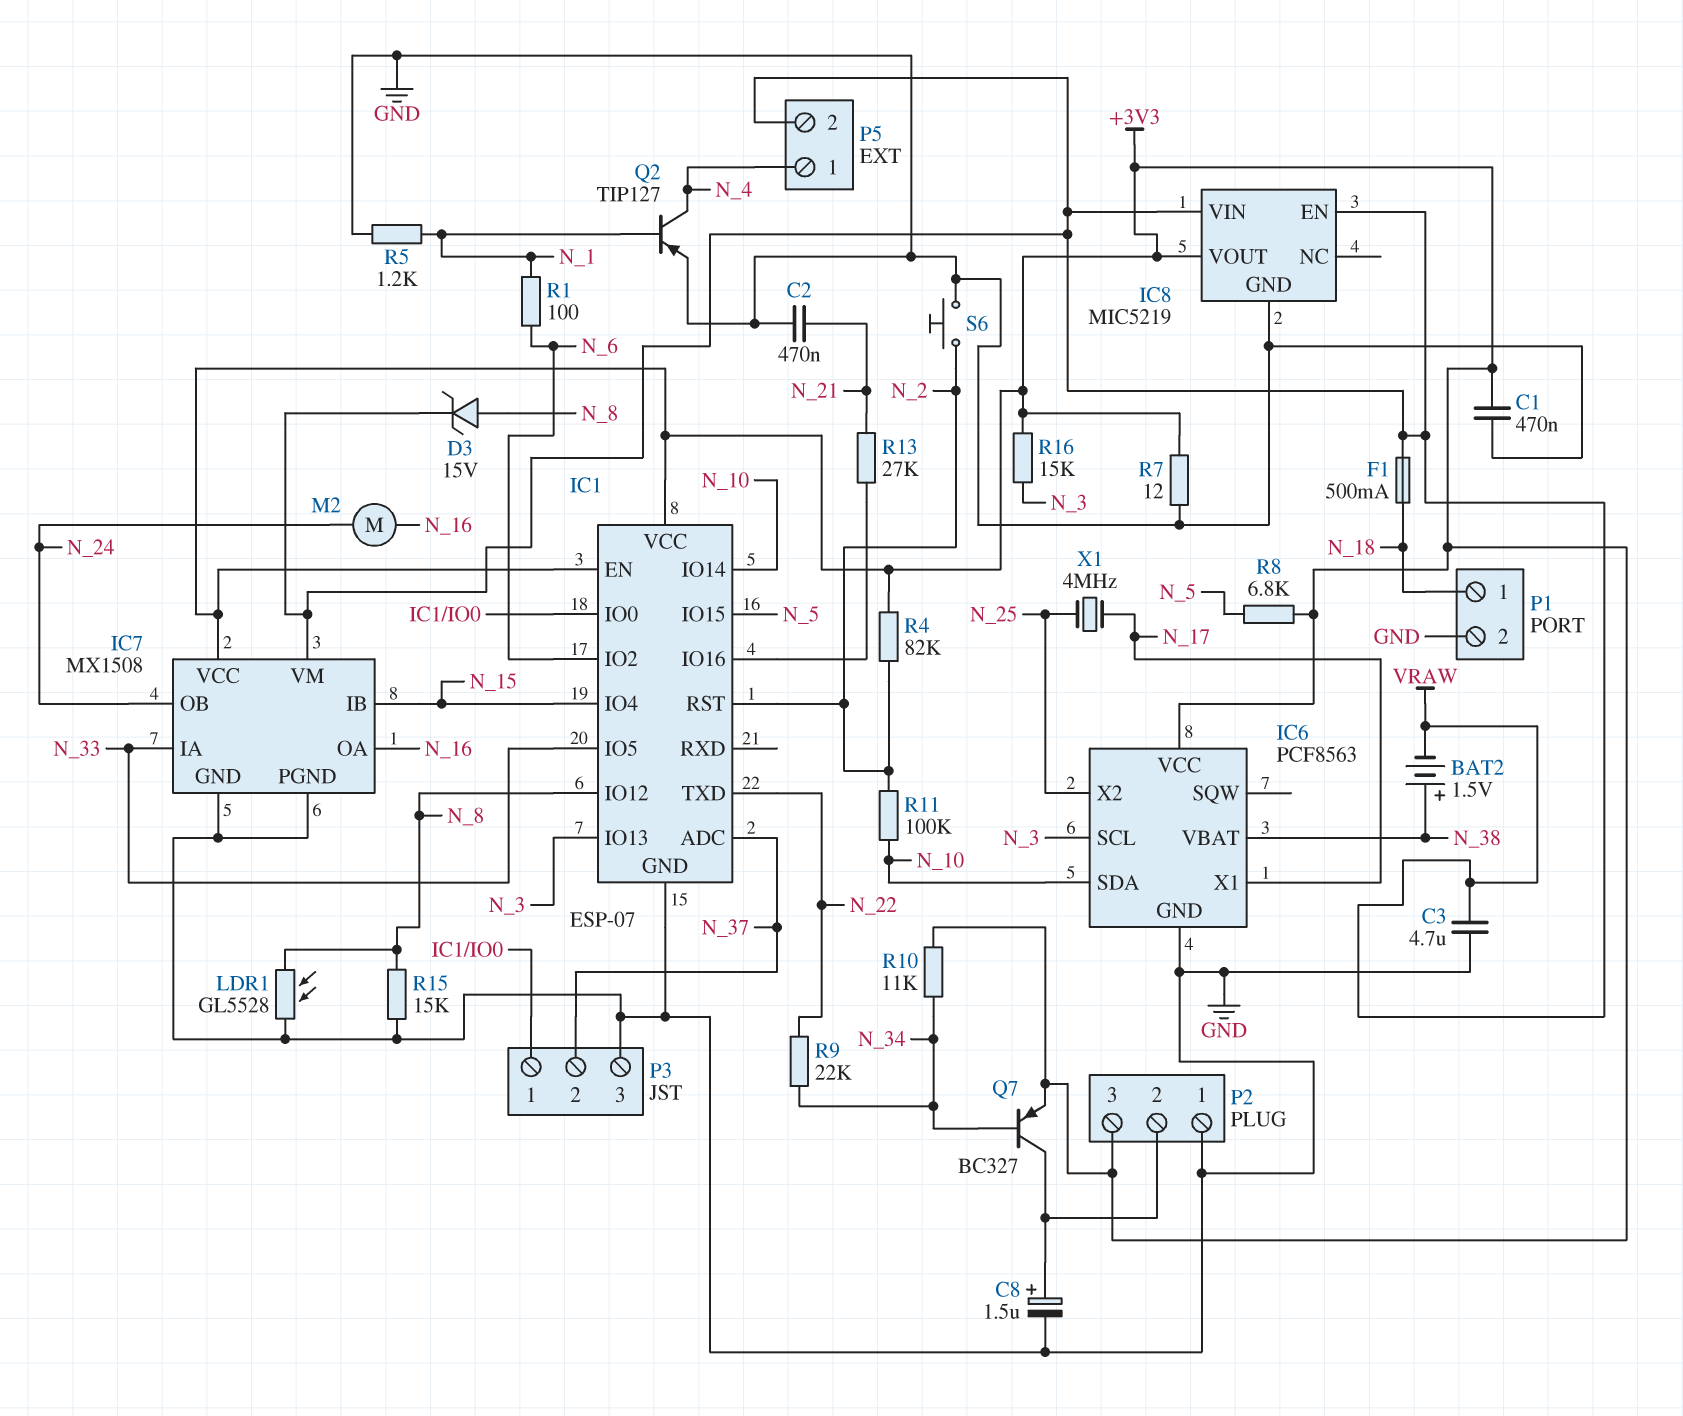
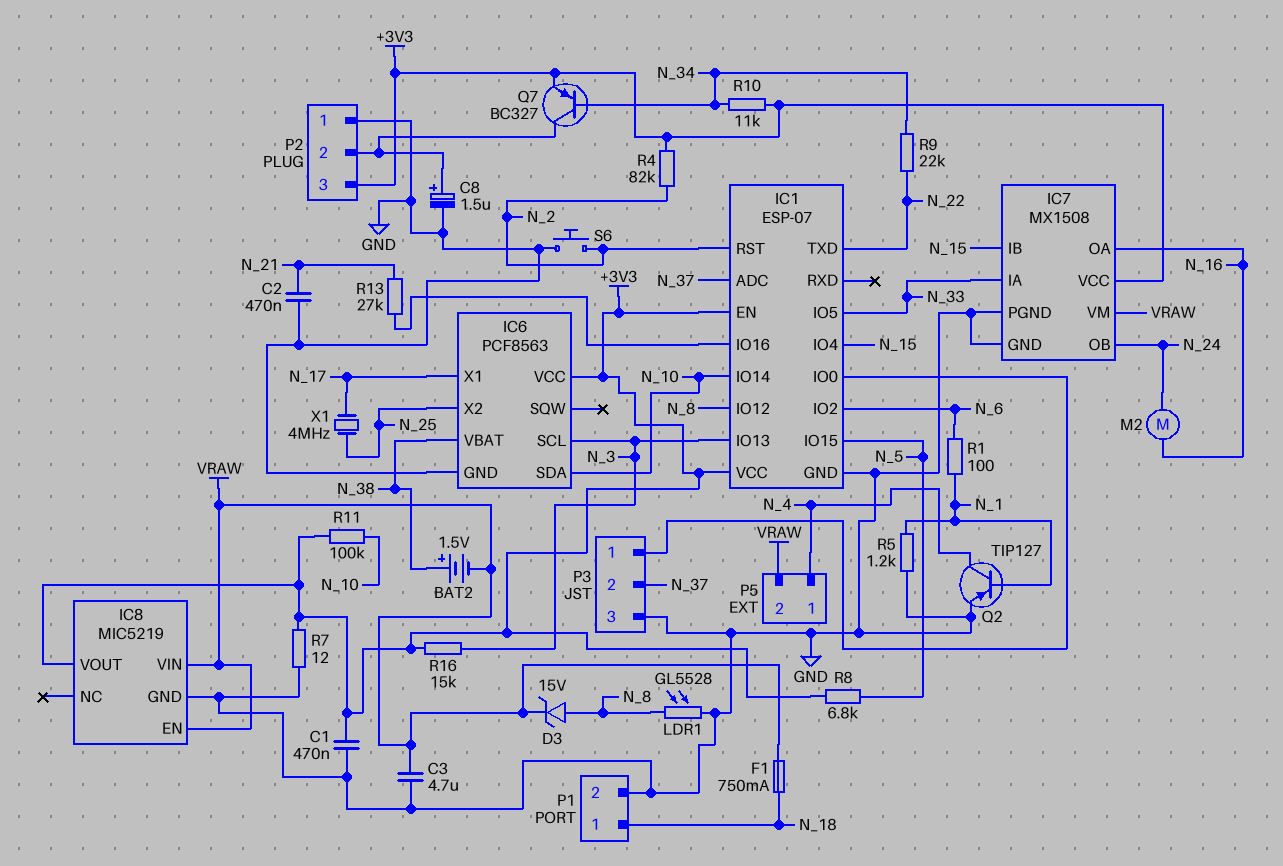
F1: 500mA (N_18, VRAW) -> 750mA (N_18, VRAW)
R11: 100k (N_2, N_10) -> 100k (+3V3, N_10)
R15: 15k (GND, N_8) -> none

